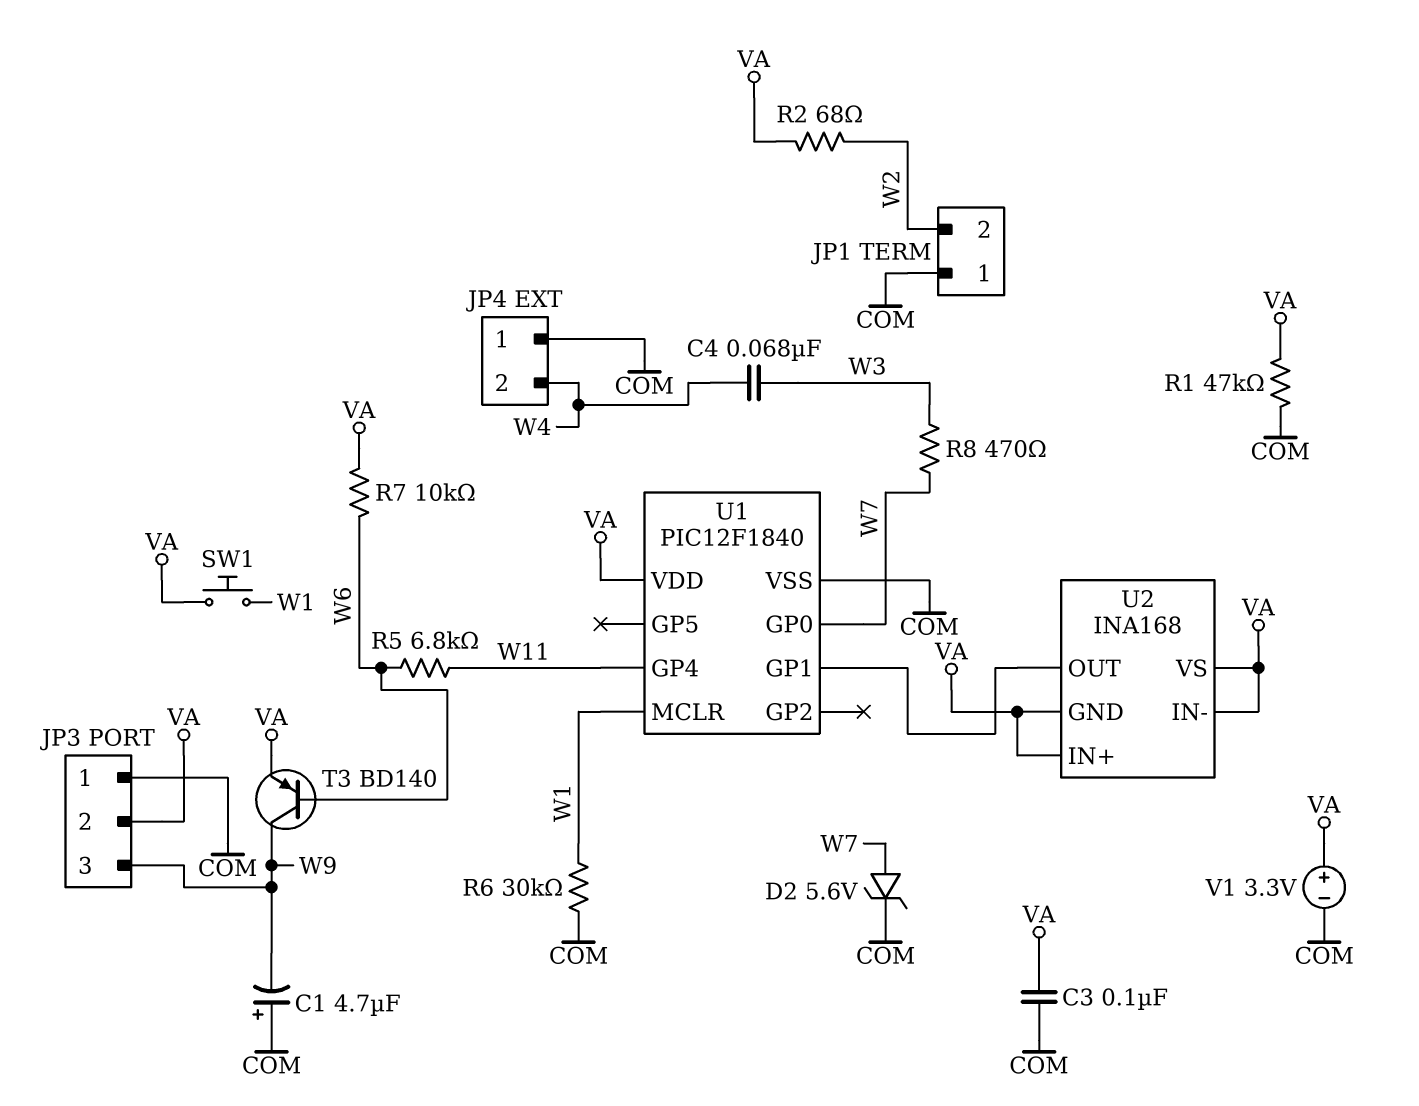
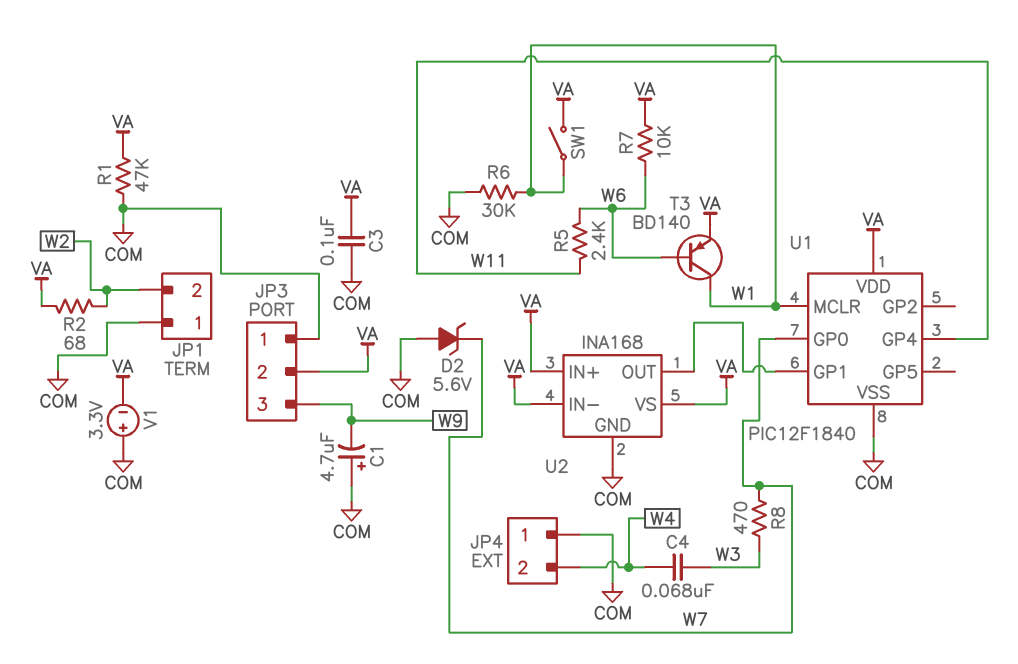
D2: zener 5.6V (A W7, K COM) -> zener 5.6V (A COM, K W7)
R5: 6.8k (W6, W11) -> 2.4k (W6, W11)
SW1: button (VA, W1) -> switch (VA, W1)
T3: PNP BD140 (B W6, C W9, E VA) -> PNP BD140 (B W6, C W1, E VA)
U2 pin GND: VA -> COM
V1: 3.3V (plus VA, minus COM) -> 3.3V (plus COM, minus VA)

